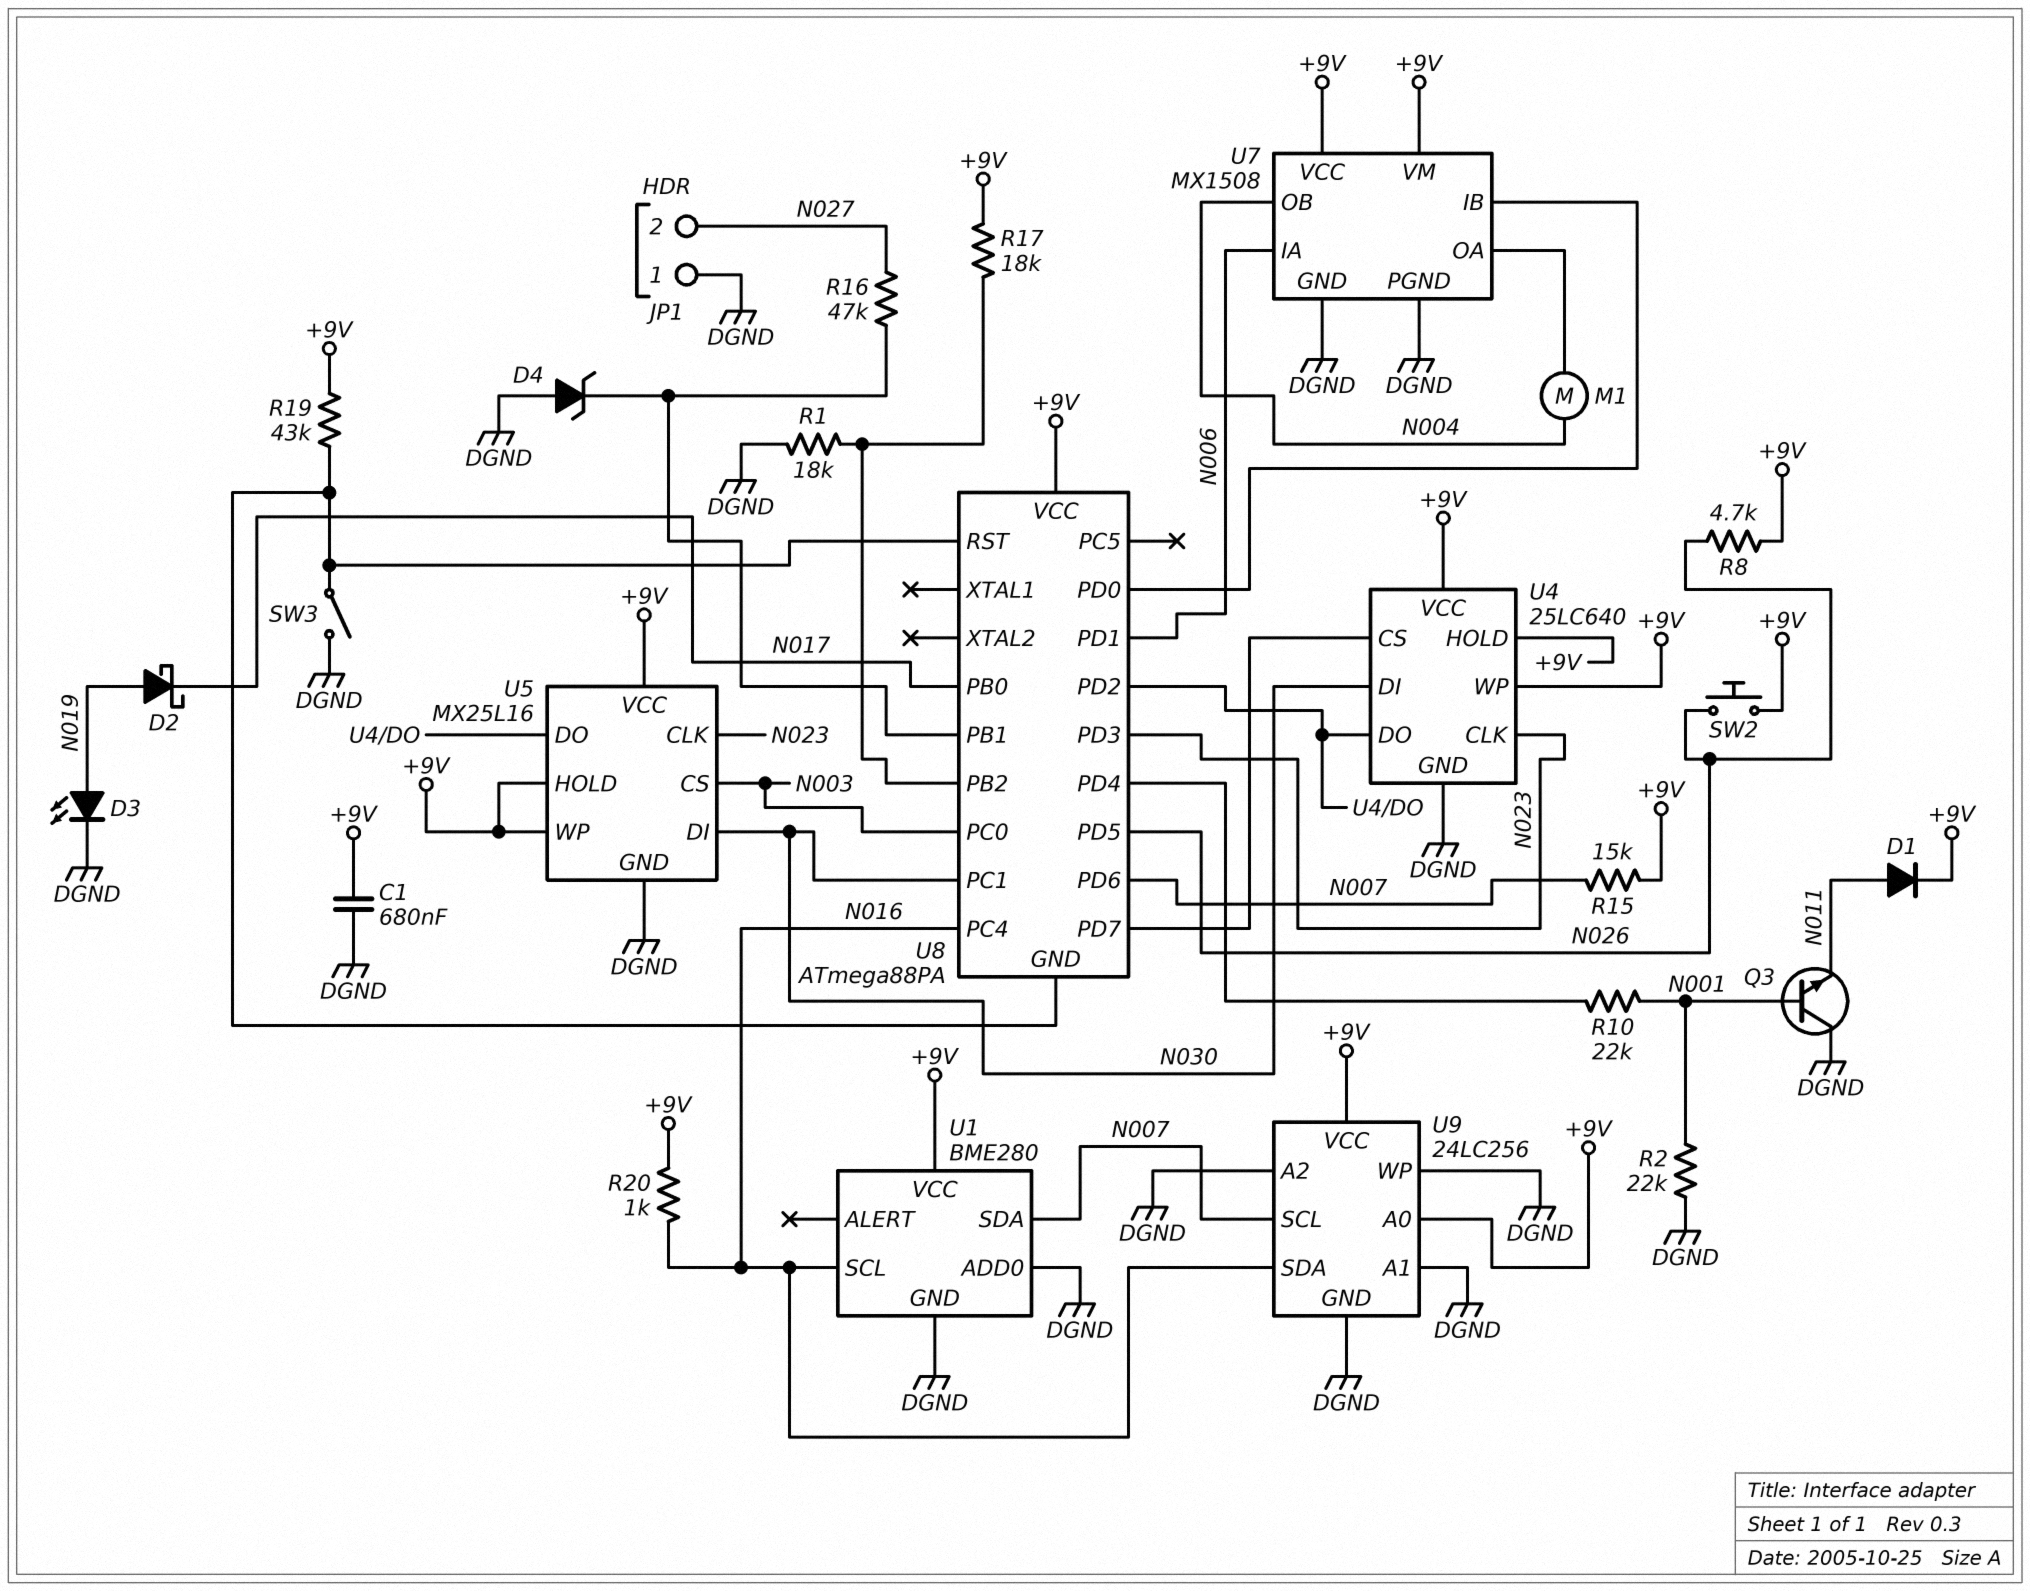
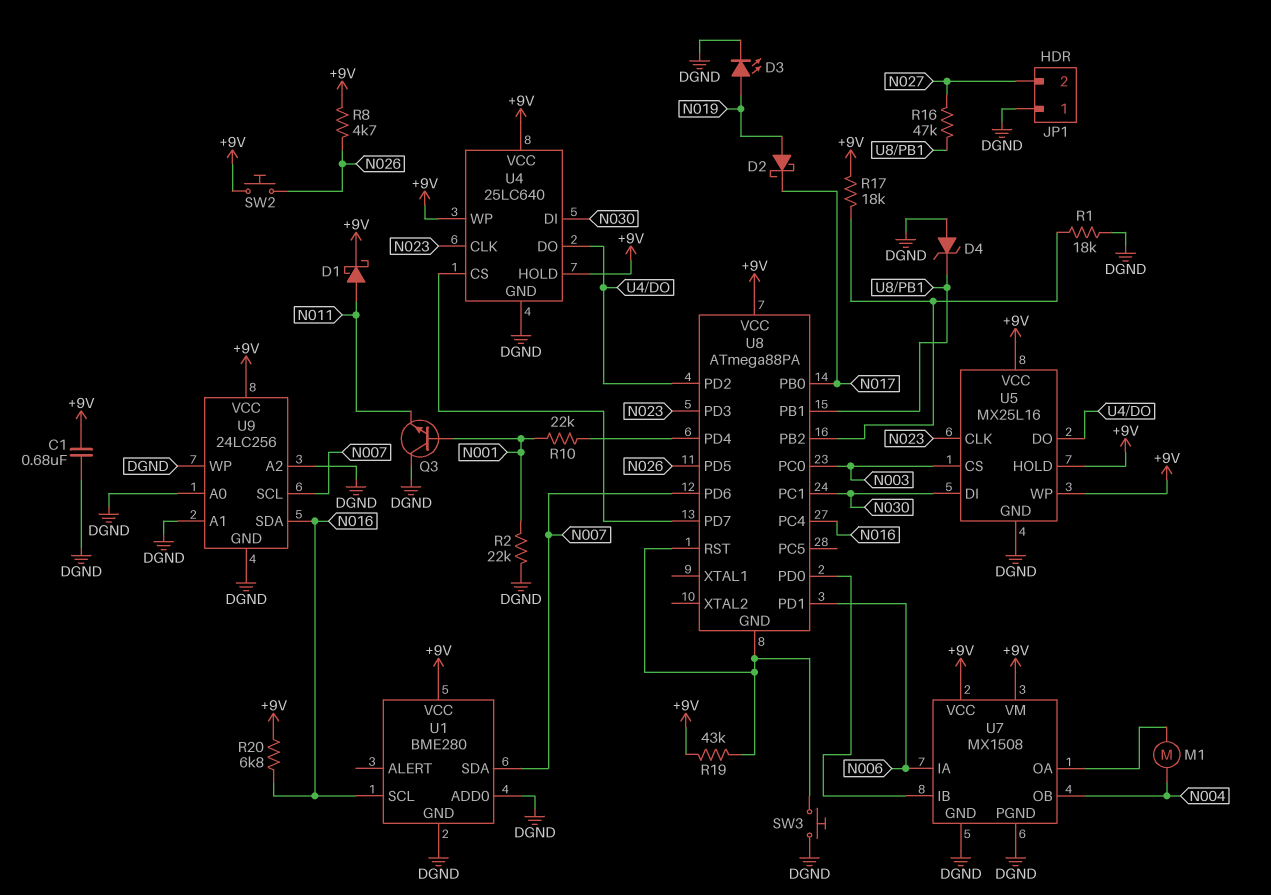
D1: diode (A N011, K +9V) -> schottky (A N011, K +9V)
R15: 15k (+9V, N007) -> none
R20: 1k (+9V, N016) -> 6.8k (+9V, N016)
SW3: switch (DGND, U8/GND) -> button (DGND, U8/GND)
U9 pin A0: +9V -> DGND

